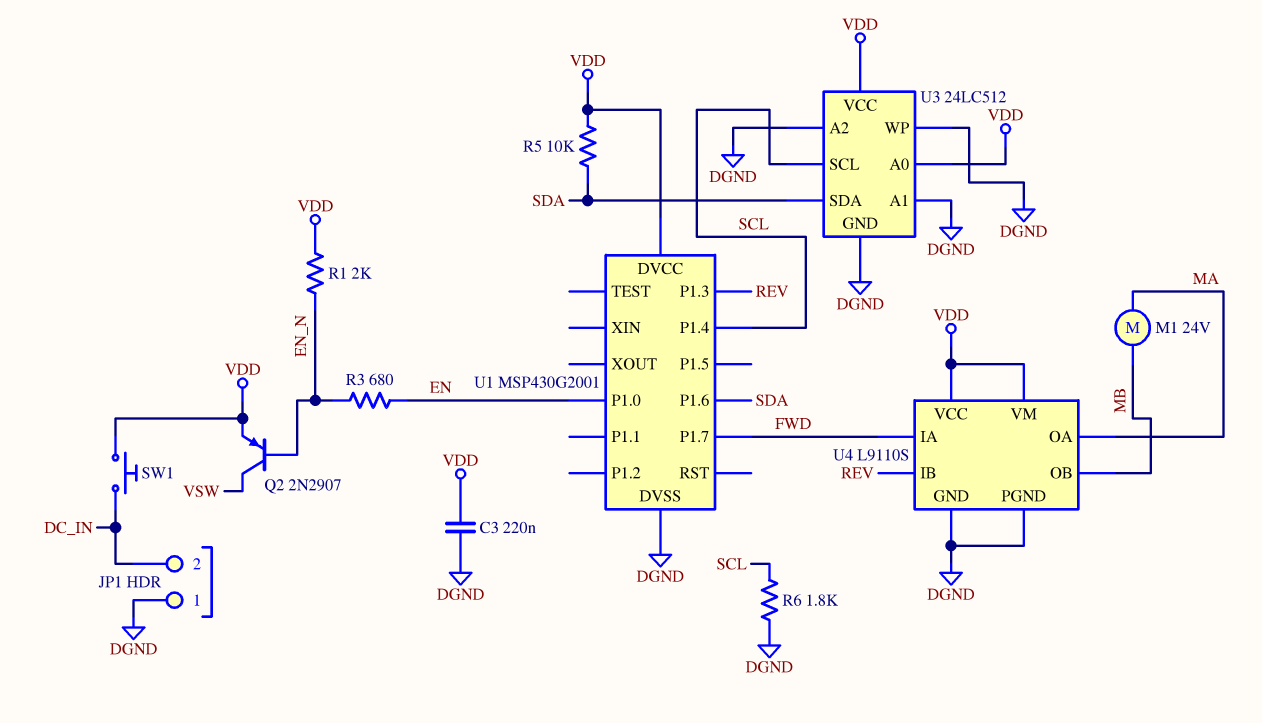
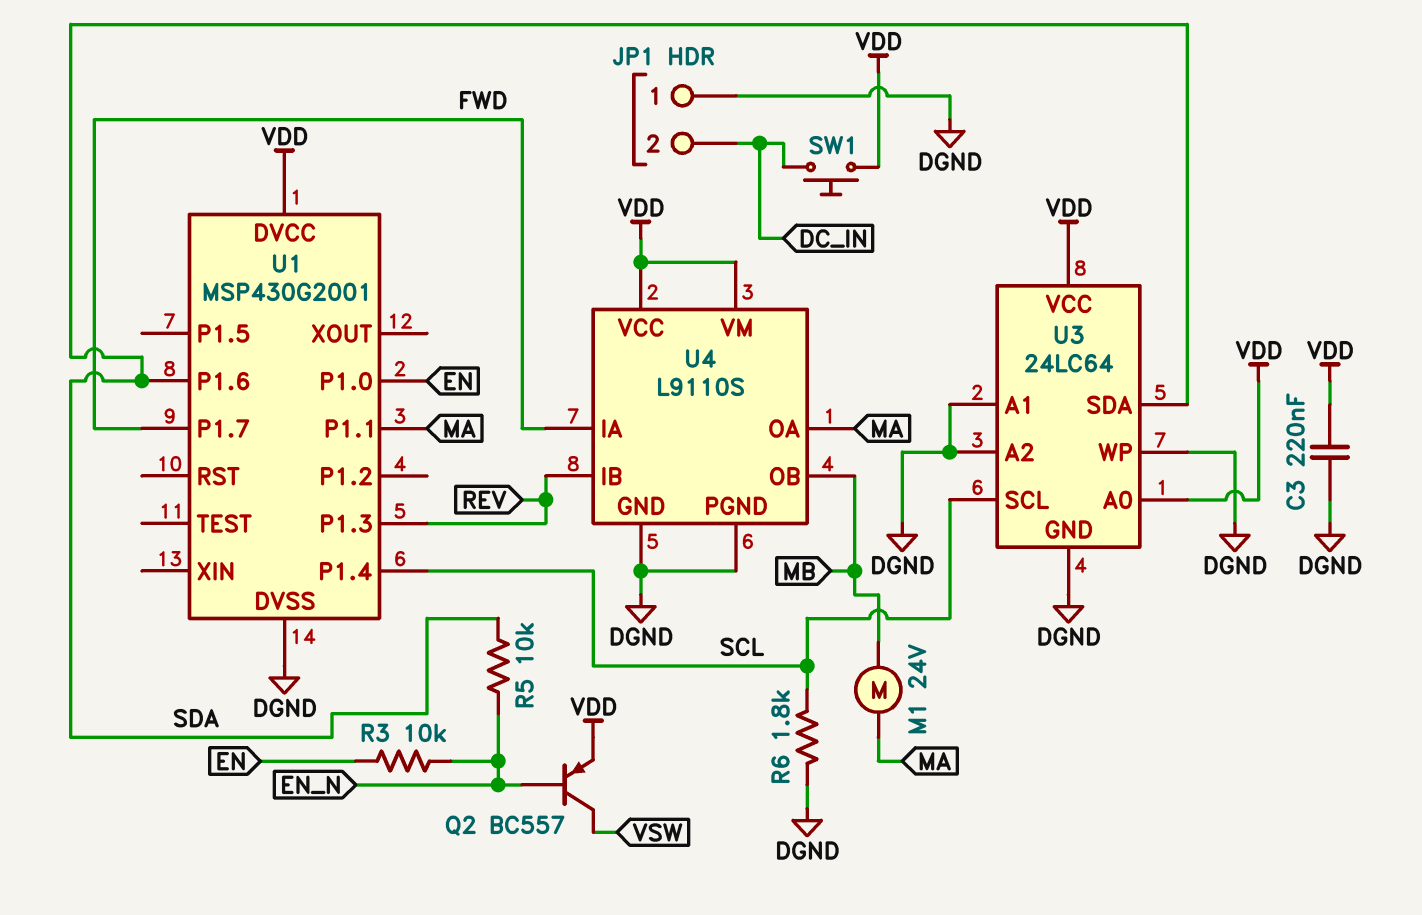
Q2: PNP 2N2907 (B EN_N, C VSW, E VDD) -> PNP BC557 (B EN_N, C VSW, E VDD)
R1: 2k (EN_N, VDD) -> none
R3: 680 (EN, EN_N) -> 10k (EN, EN_N)
R5: 10k (SDA, VDD) -> 10k (EN_N, SDA)
U1 pin P1.1: none -> MA
U3: 24LC512 -> 24LC64

